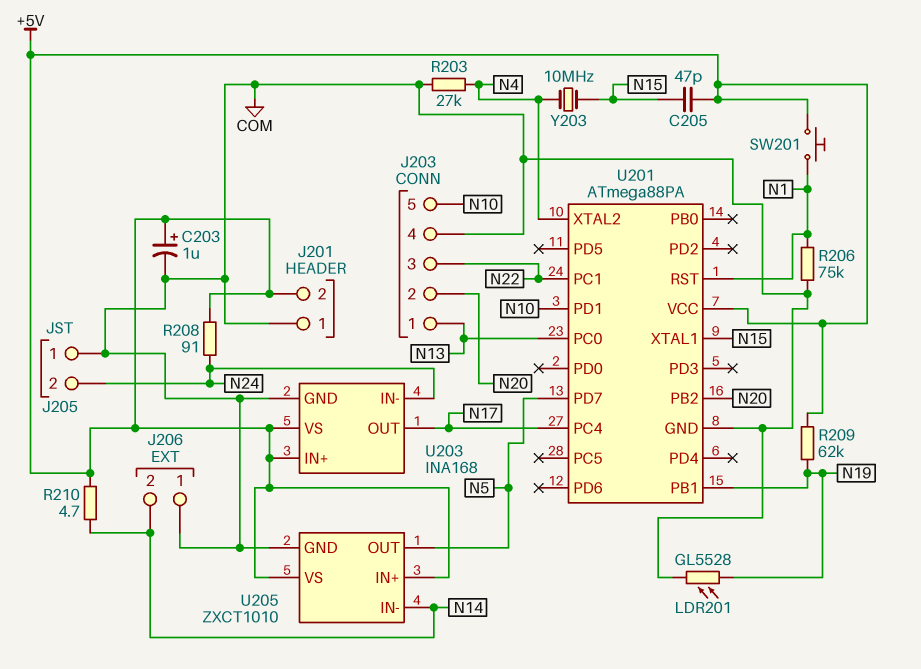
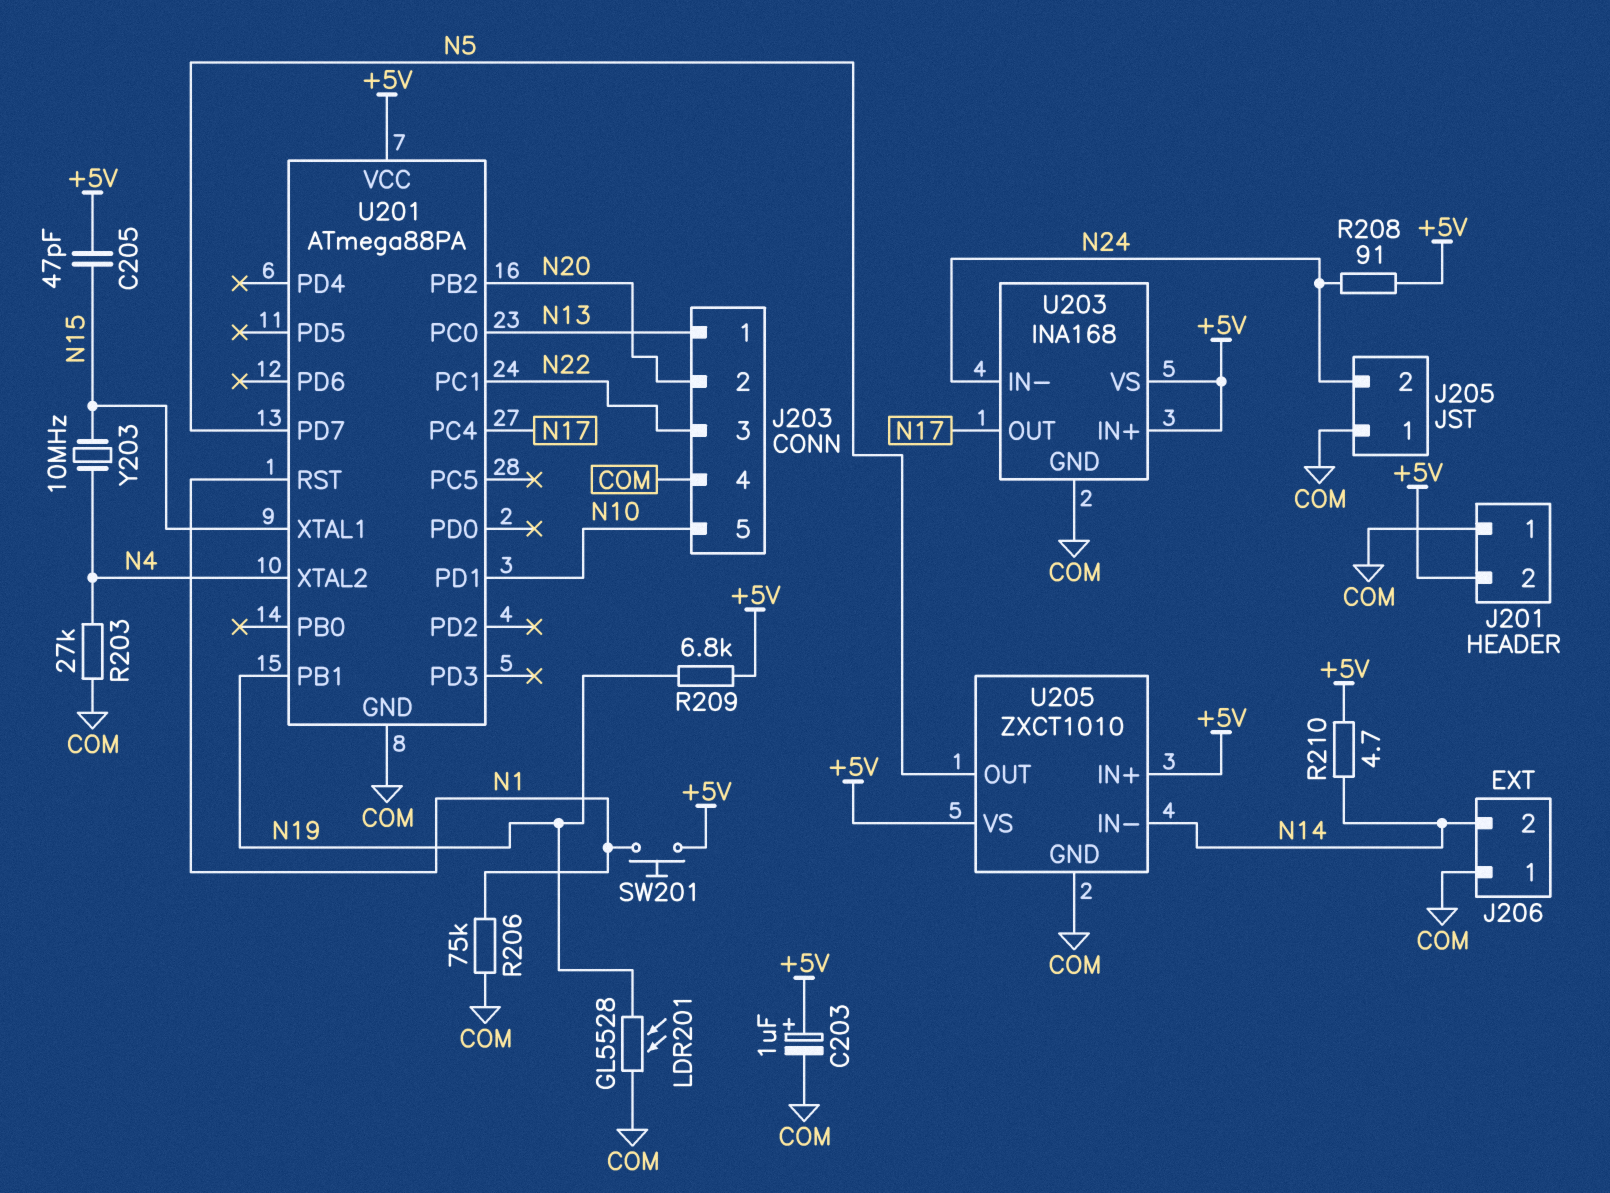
R209: 62k (+5V, N19) -> 6.8k (+5V, N19)

